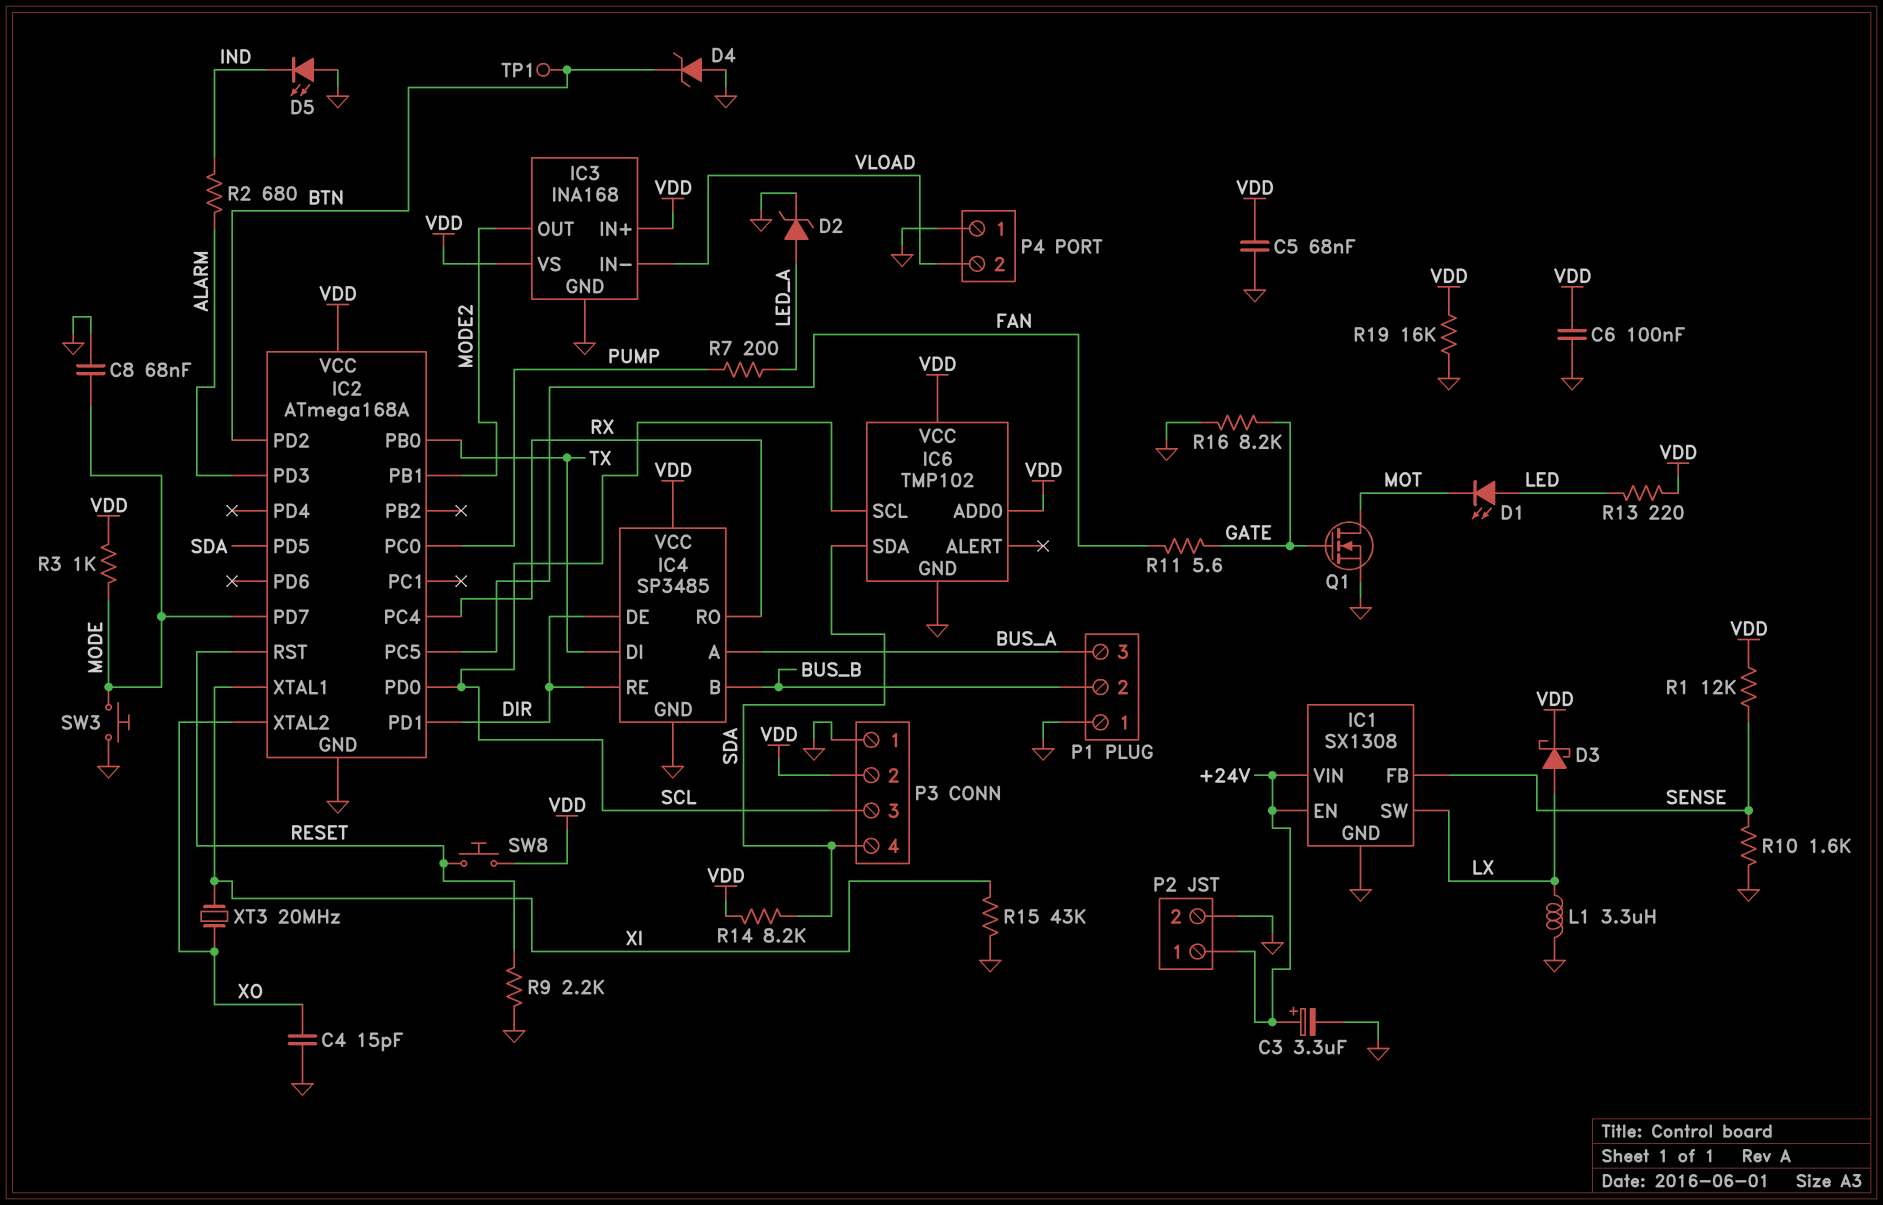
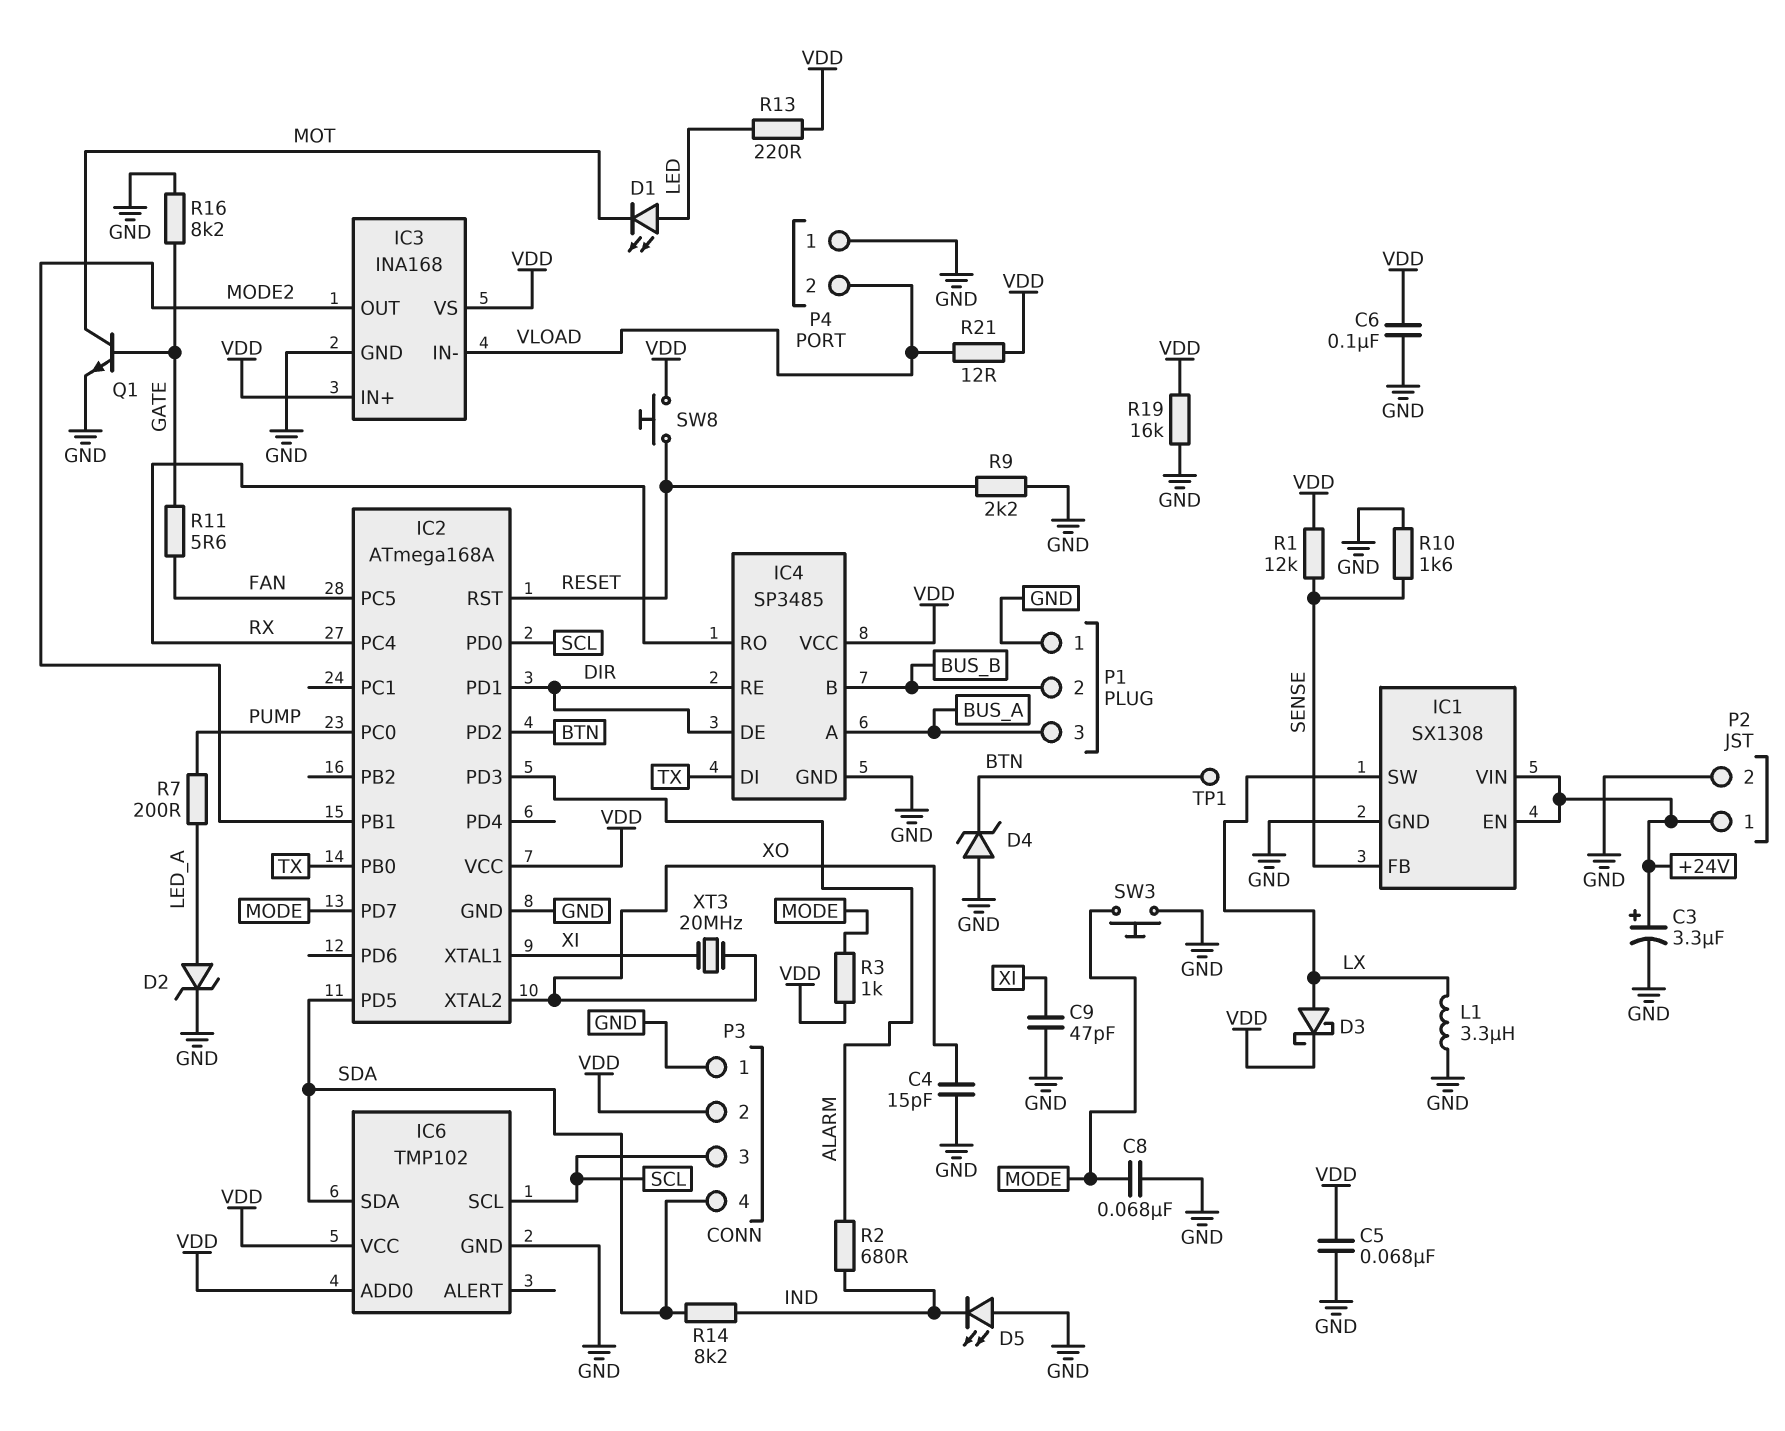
C9: none -> 47pF (GND, XI)
Q1: NMOS (G GATE, D MOT, S GND) -> NPN (B GATE, C MOT, E GND)
R14: 8.2k (SDA, VDD) -> 8.2k (IND, SDA)
R15: 43k (GND, XI) -> none
R21: none -> 12 (VDD, VLOAD)

